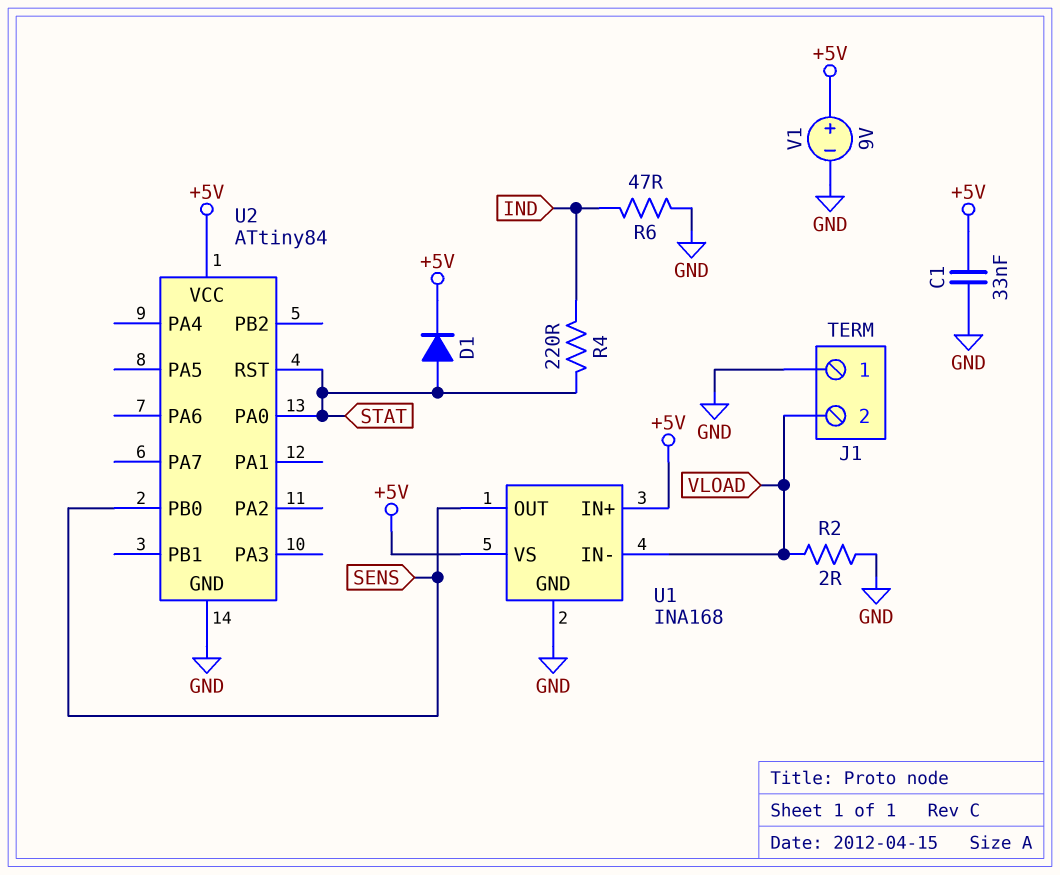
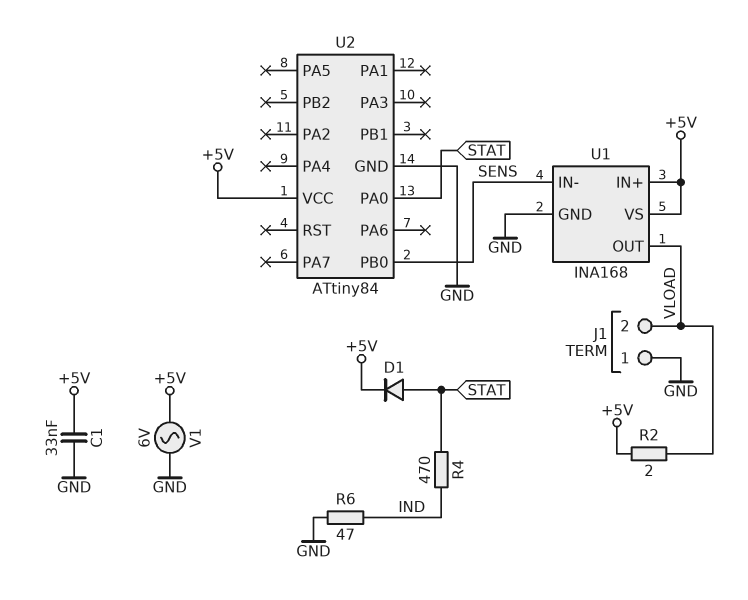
R2: 2 (GND, VLOAD) -> 2 (+5V, VLOAD)
R4: 220 (IND, STAT) -> 470 (IND, STAT)
U1 pin IN-: VLOAD -> SENS
U1 pin OUT: SENS -> VLOAD
U2 pin RST: STAT -> none
V1: 9V (plus +5V, minus GND) -> AC 6V (+5V, GND)

